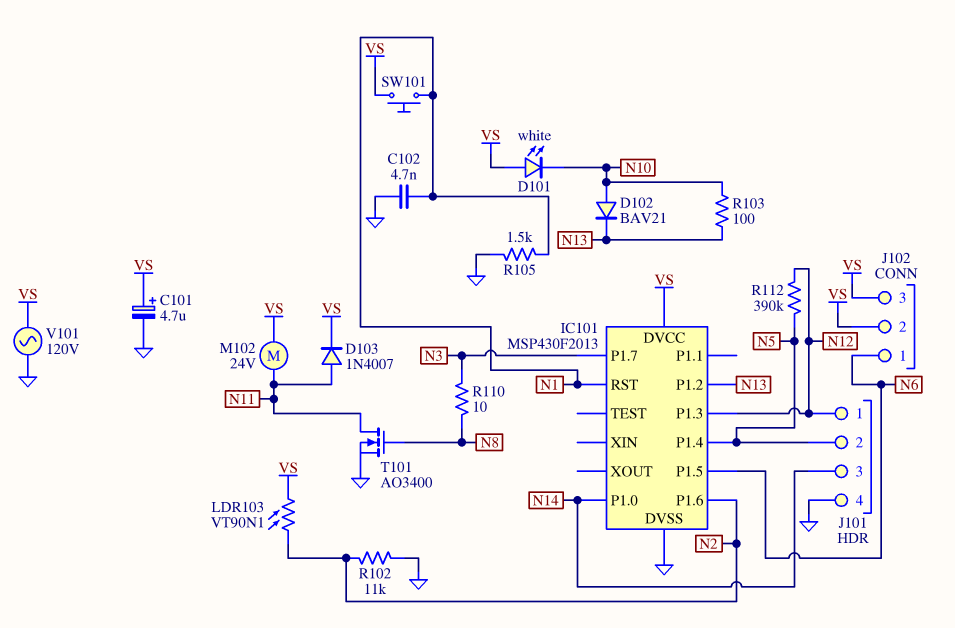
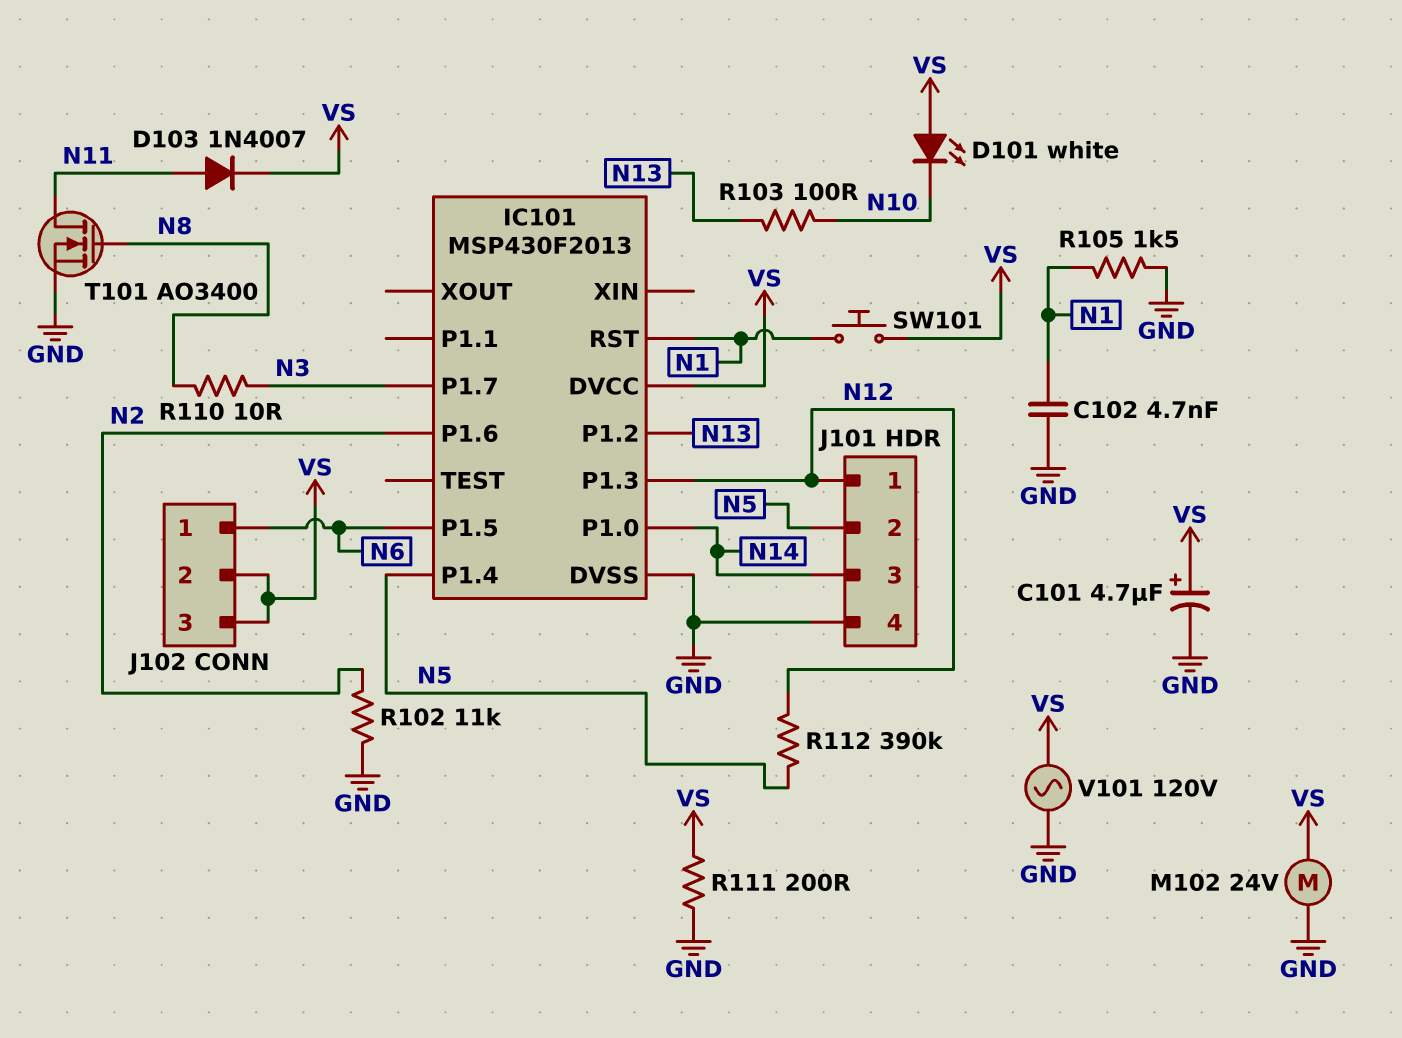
D102: diode BAV21 (A N10, K N13) -> none
LDR103: VT90N1 (N2, VS) -> none
M102: motor 24V (N11, VS) -> motor 24V (GND, VS)
R111: none -> 200 (GND, VS)

